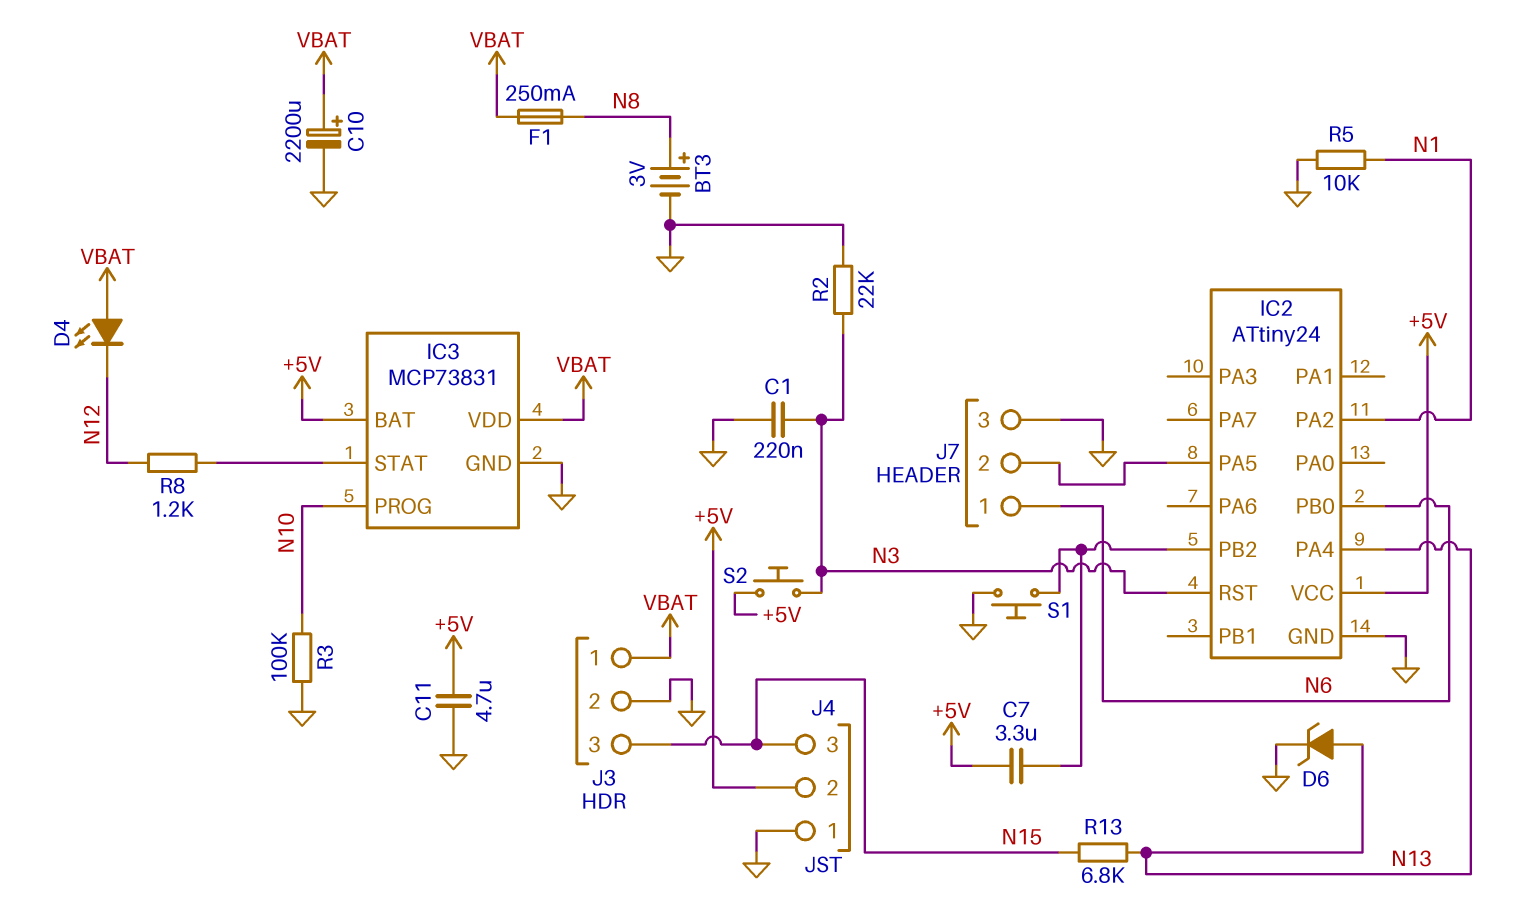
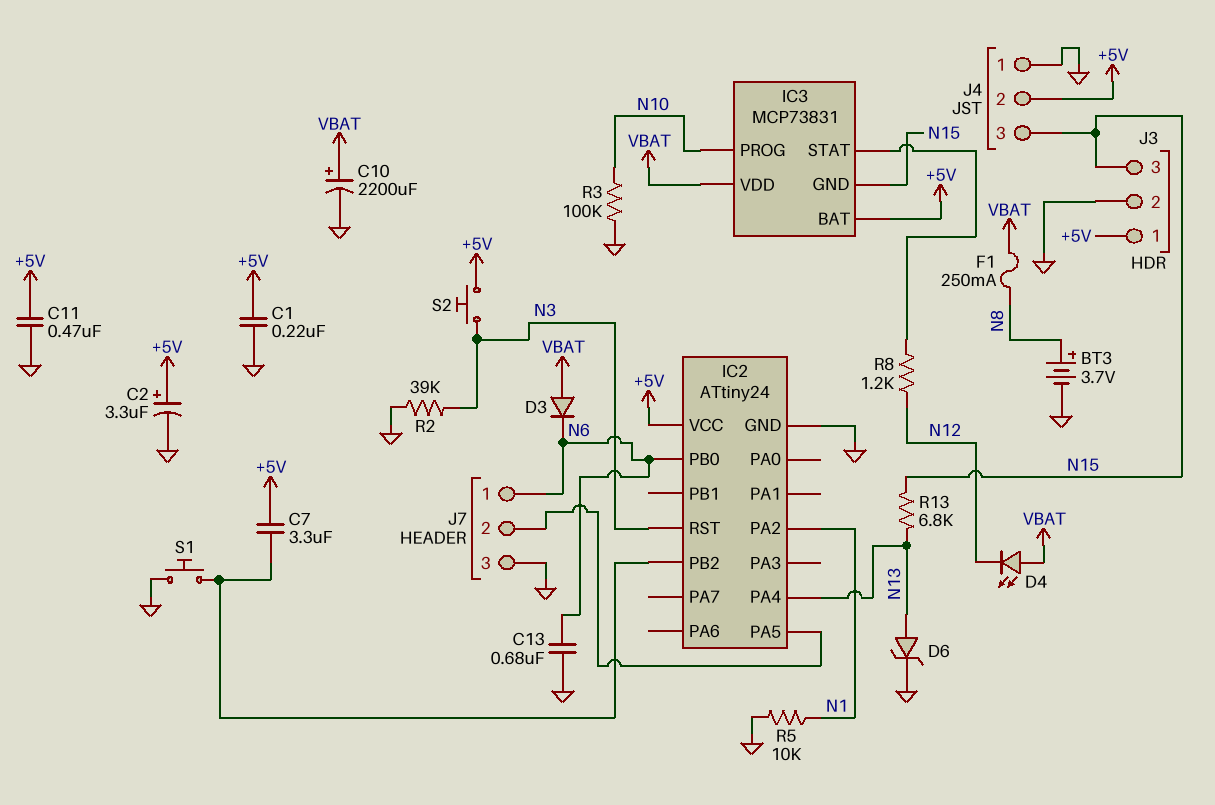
BT3: 3V (plus N8, minus GND) -> 3.7V (plus N8, minus GND)
C1: 220nF (GND, N3) -> 220nF (+5V, GND)
C2: none -> 3.3uF (plus +5V, minus GND)
C11: 4.7uF (+5V, GND) -> 470nF (+5V, GND)
C13: none -> 680nF (GND, N6)
D3: none -> diode (A VBAT, K N6)
IC3 pin GND: GND -> N15
J3 pin 1: VBAT -> +5V
R2: 22k (GND, N3) -> 39k (GND, N3)

